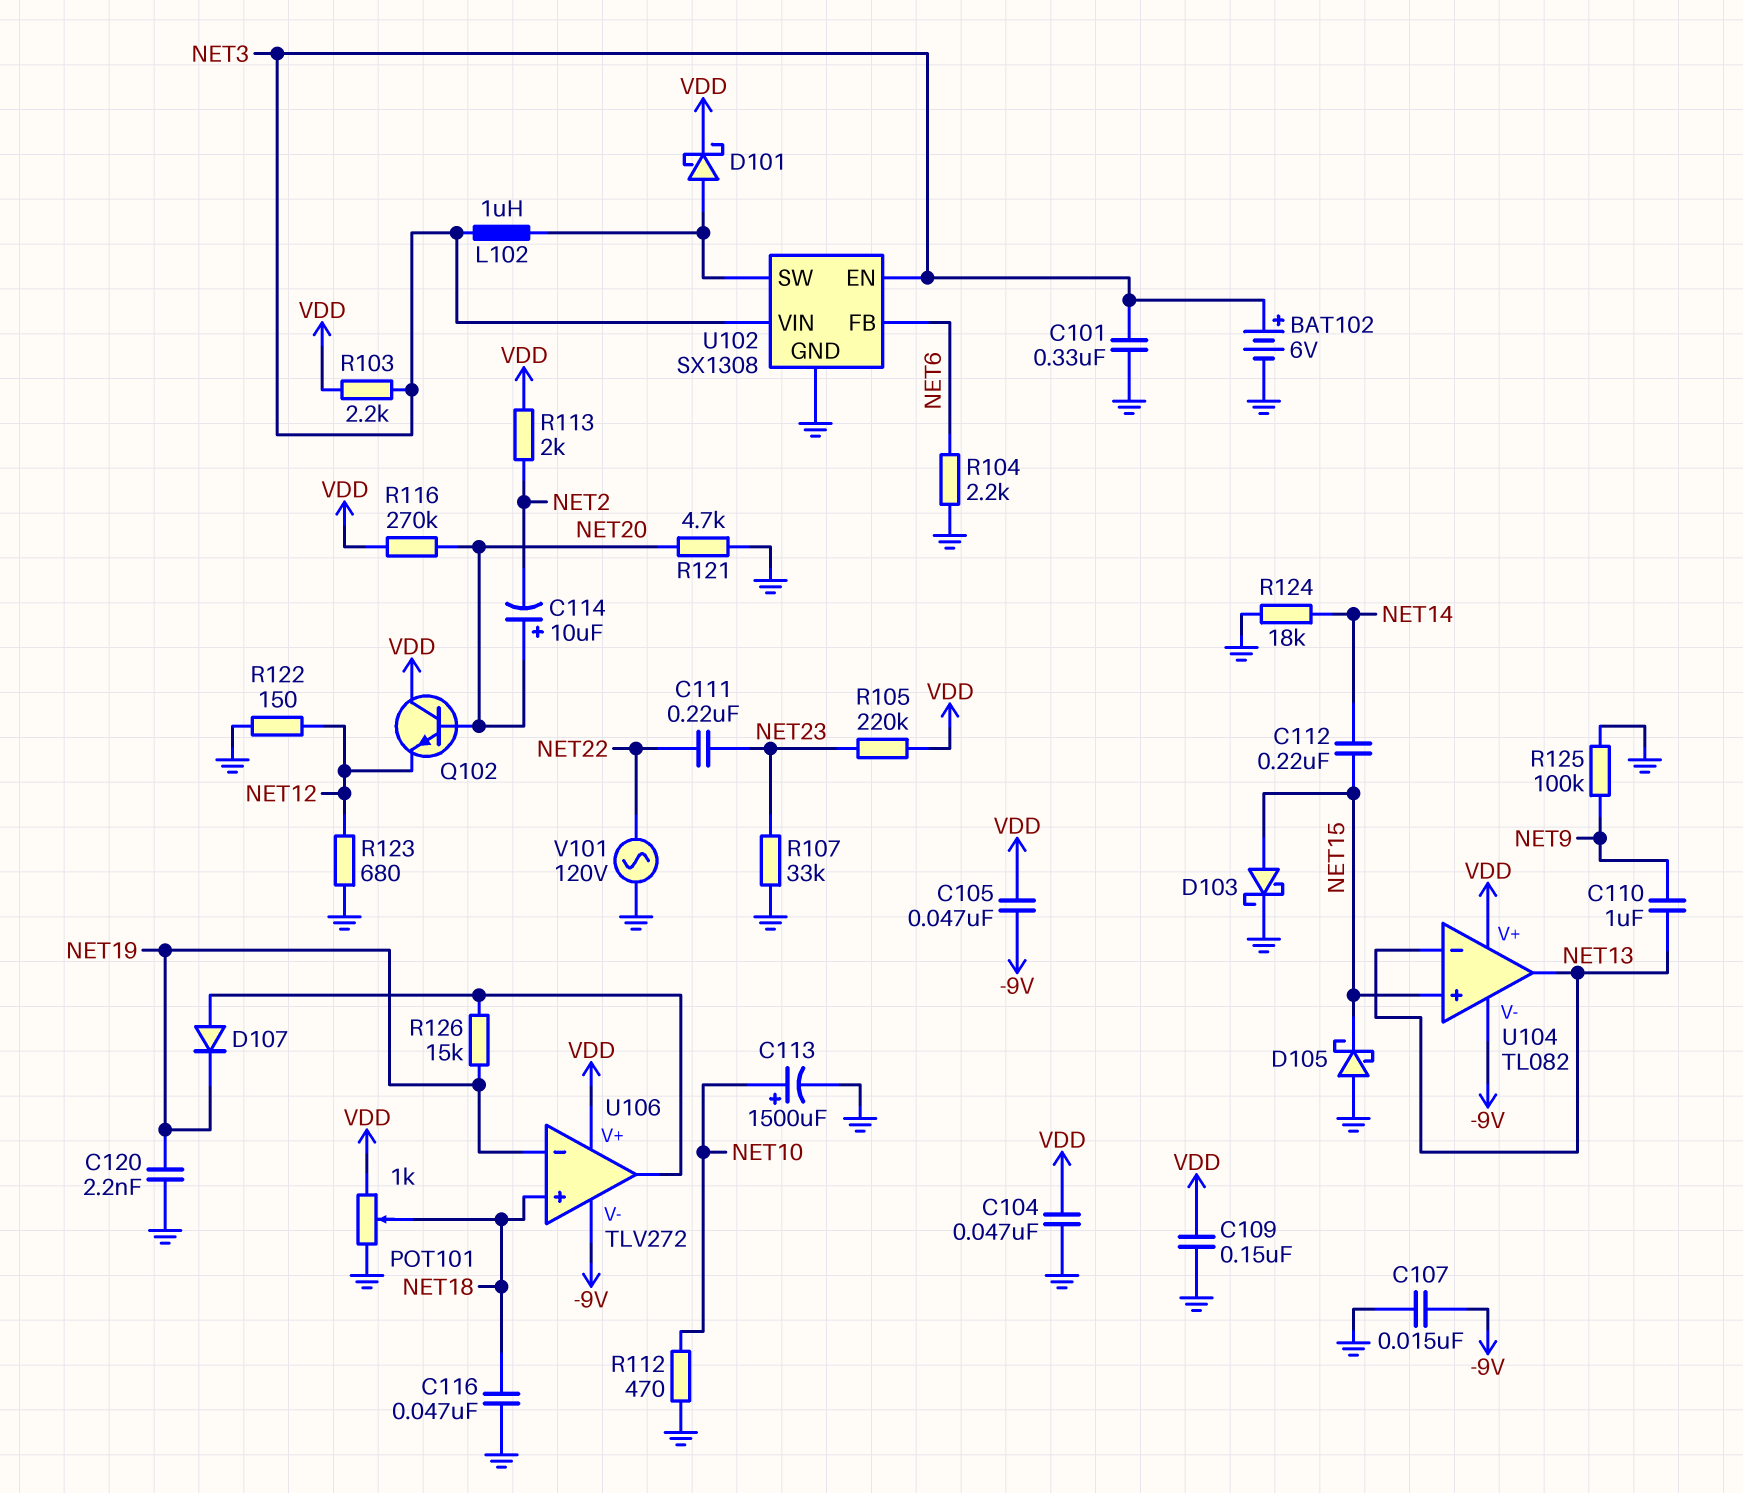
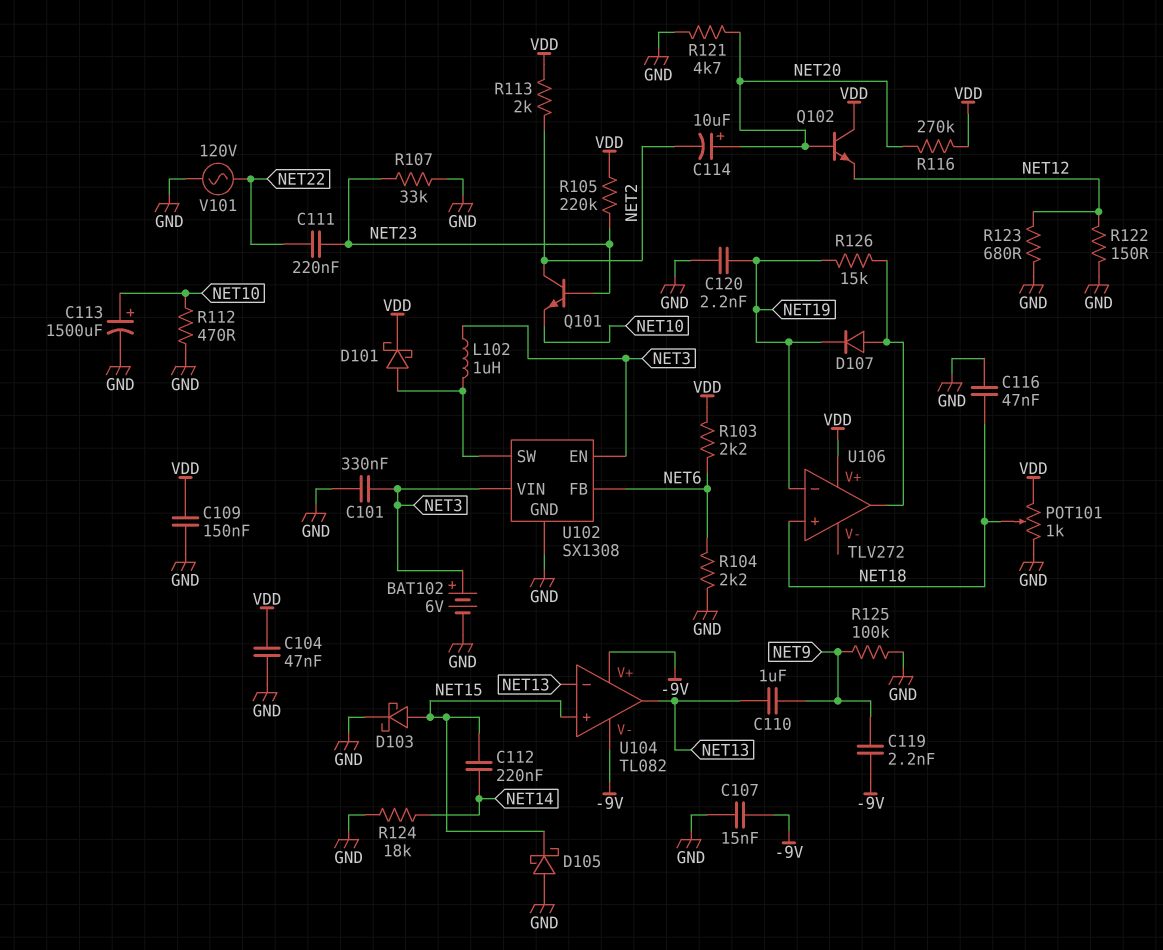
C105: 47nF (-9V, VDD) -> none
C119: none -> 2.2nF (-9V, NET9)
Q101: none -> NPN (B NET23, C NET2, E NET10)
R103: 2.2k (NET3, VDD) -> 2.2k (NET6, VDD)
U104 pin V+: VDD -> -9V
U106 pin V-: -9V -> none

